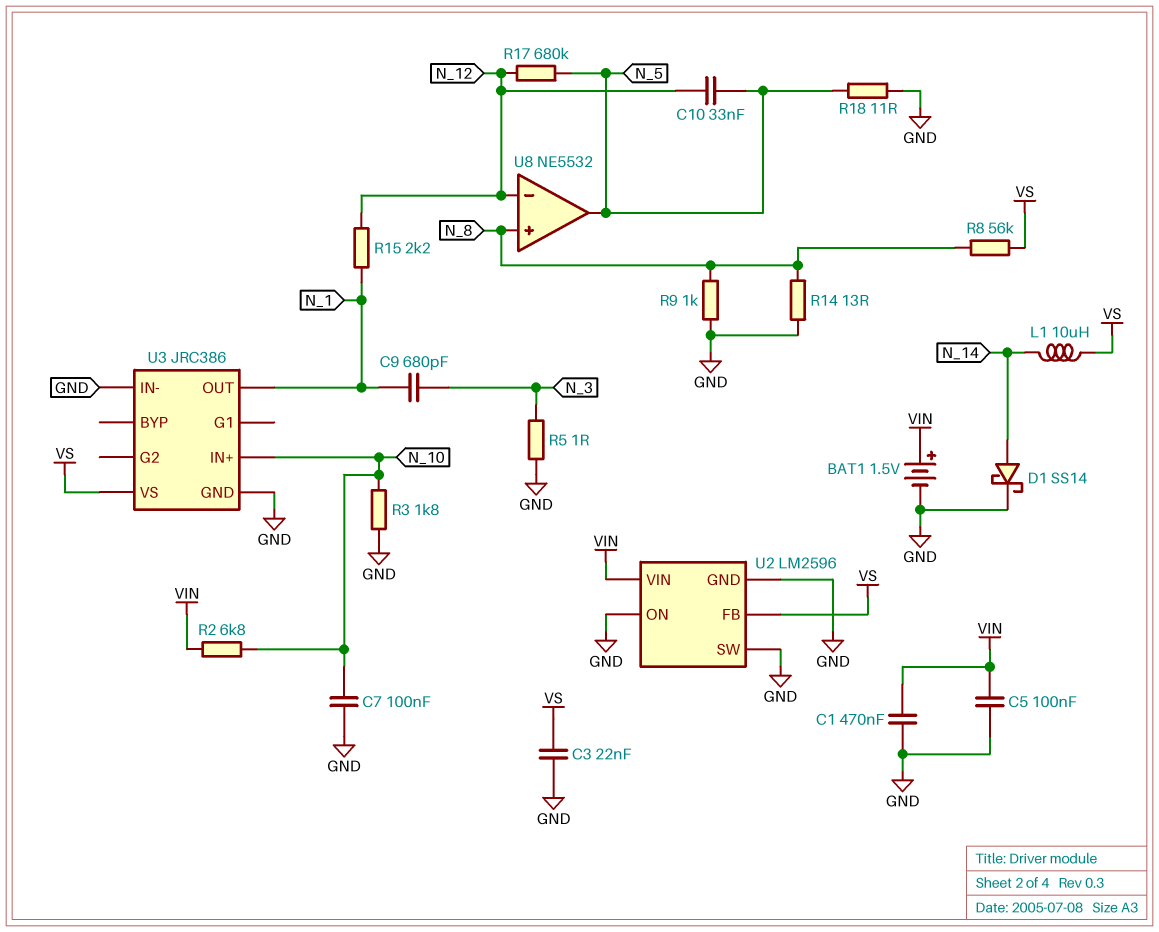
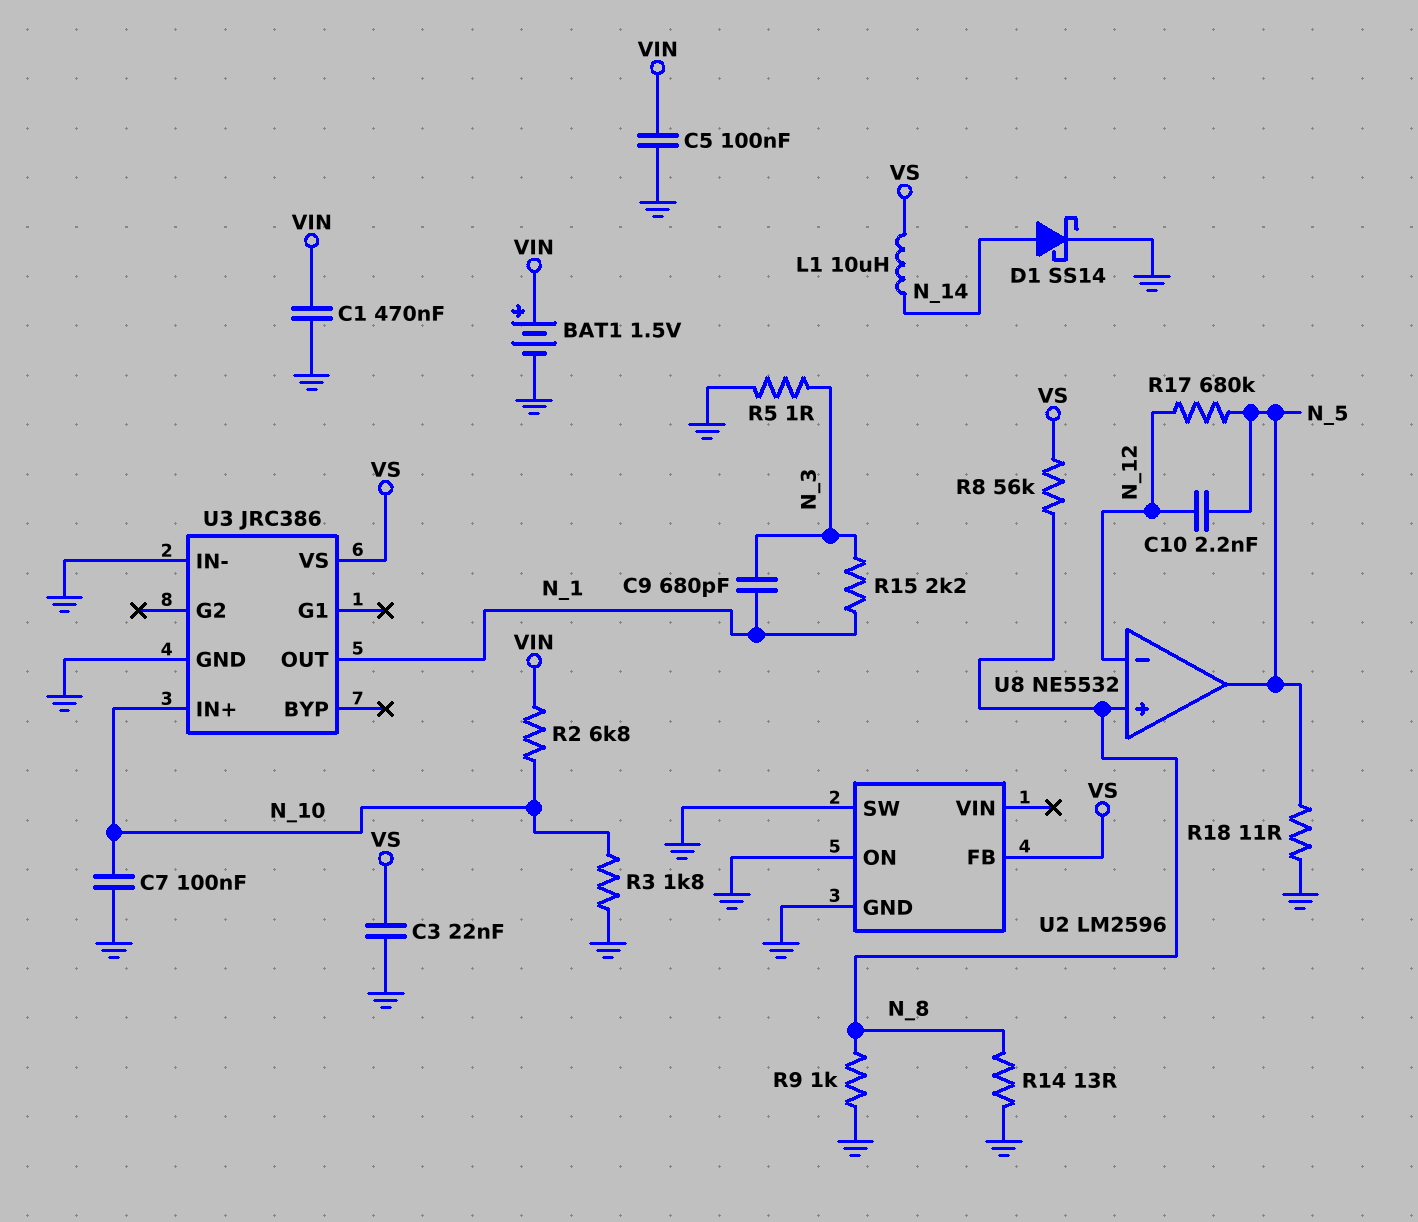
C10: 33nF (N_5, N_12) -> 2.2nF (N_5, N_12)
R15: 2.2k (N_1, N_12) -> 2.2k (N_1, N_3)
U2 pin VIN: VIN -> none

